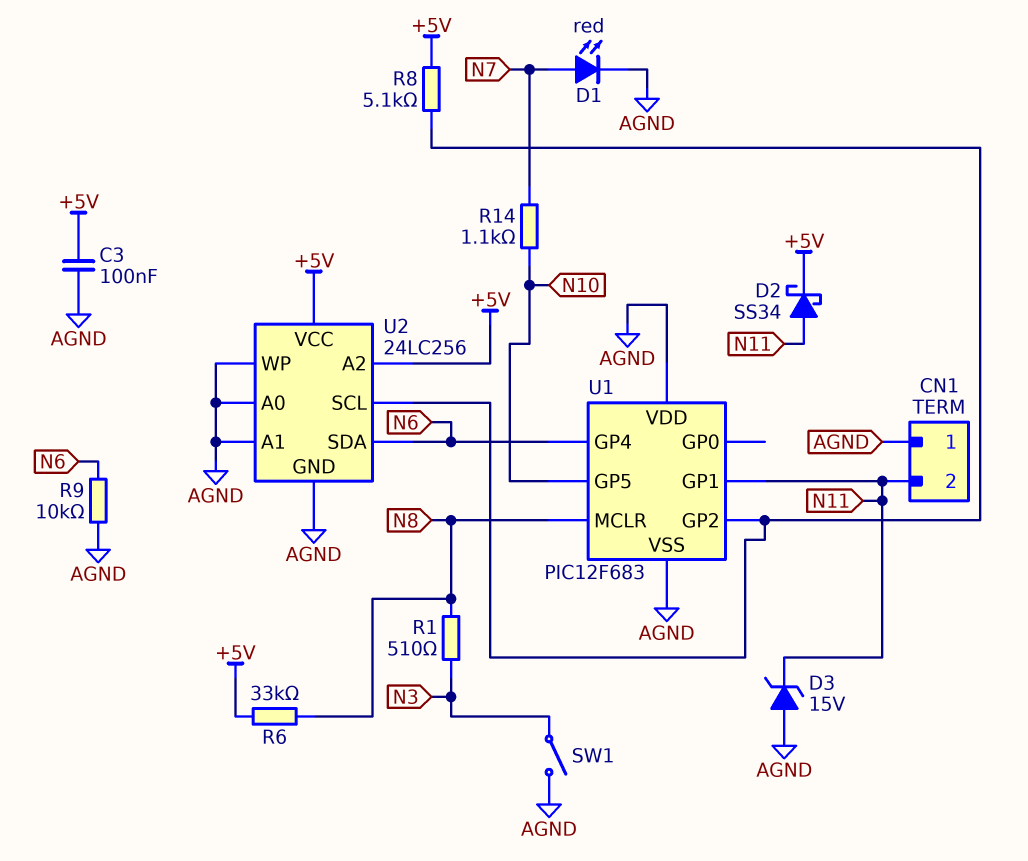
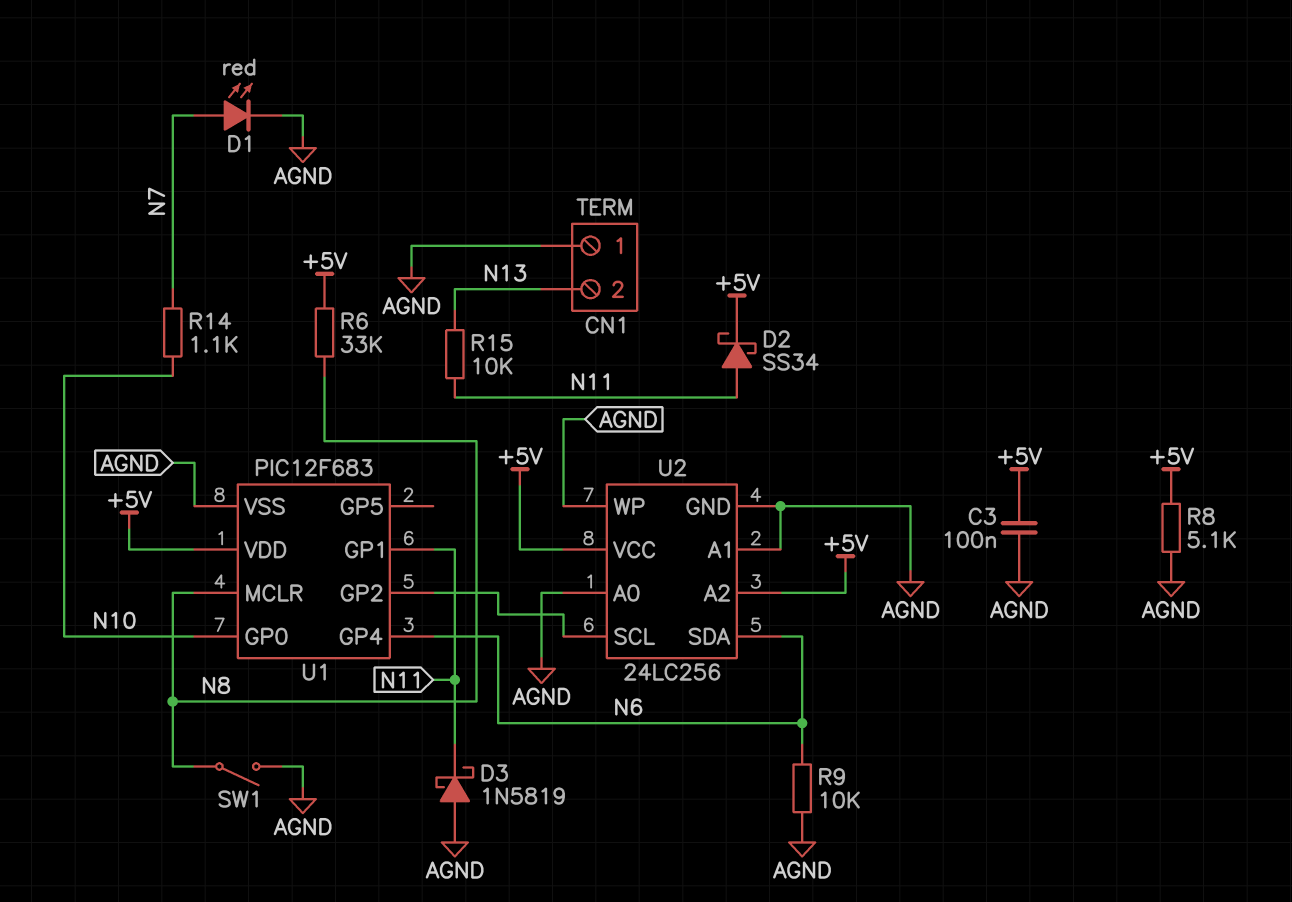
CN1 pin 2: N11 -> N13
D3: zener 15V (A AGND, K N11) -> schottky 1N5819 (A AGND, K N11)
R1: 510 (N3, N8) -> none
R8: 5.1k (+5V, U1/GP2) -> 5.1k (+5V, AGND)
R15: none -> 10k (N11, N13)
SW1: switch (AGND, N3) -> switch (AGND, N8)
U1 pin GP0: none -> N10
U1 pin GP5: N10 -> none
U1 pin VDD: AGND -> +5V

